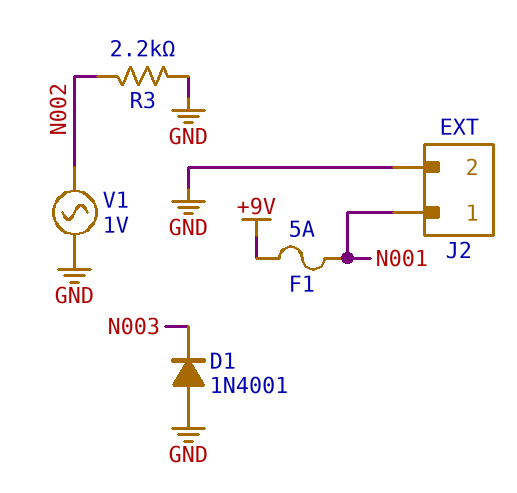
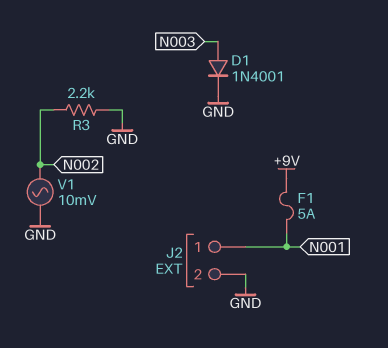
D1: diode 1N4001 (A GND, K N003) -> diode 1N4001 (A N003, K GND)
V1: AC 1V (GND, N002) -> AC 10mV (GND, N002)

